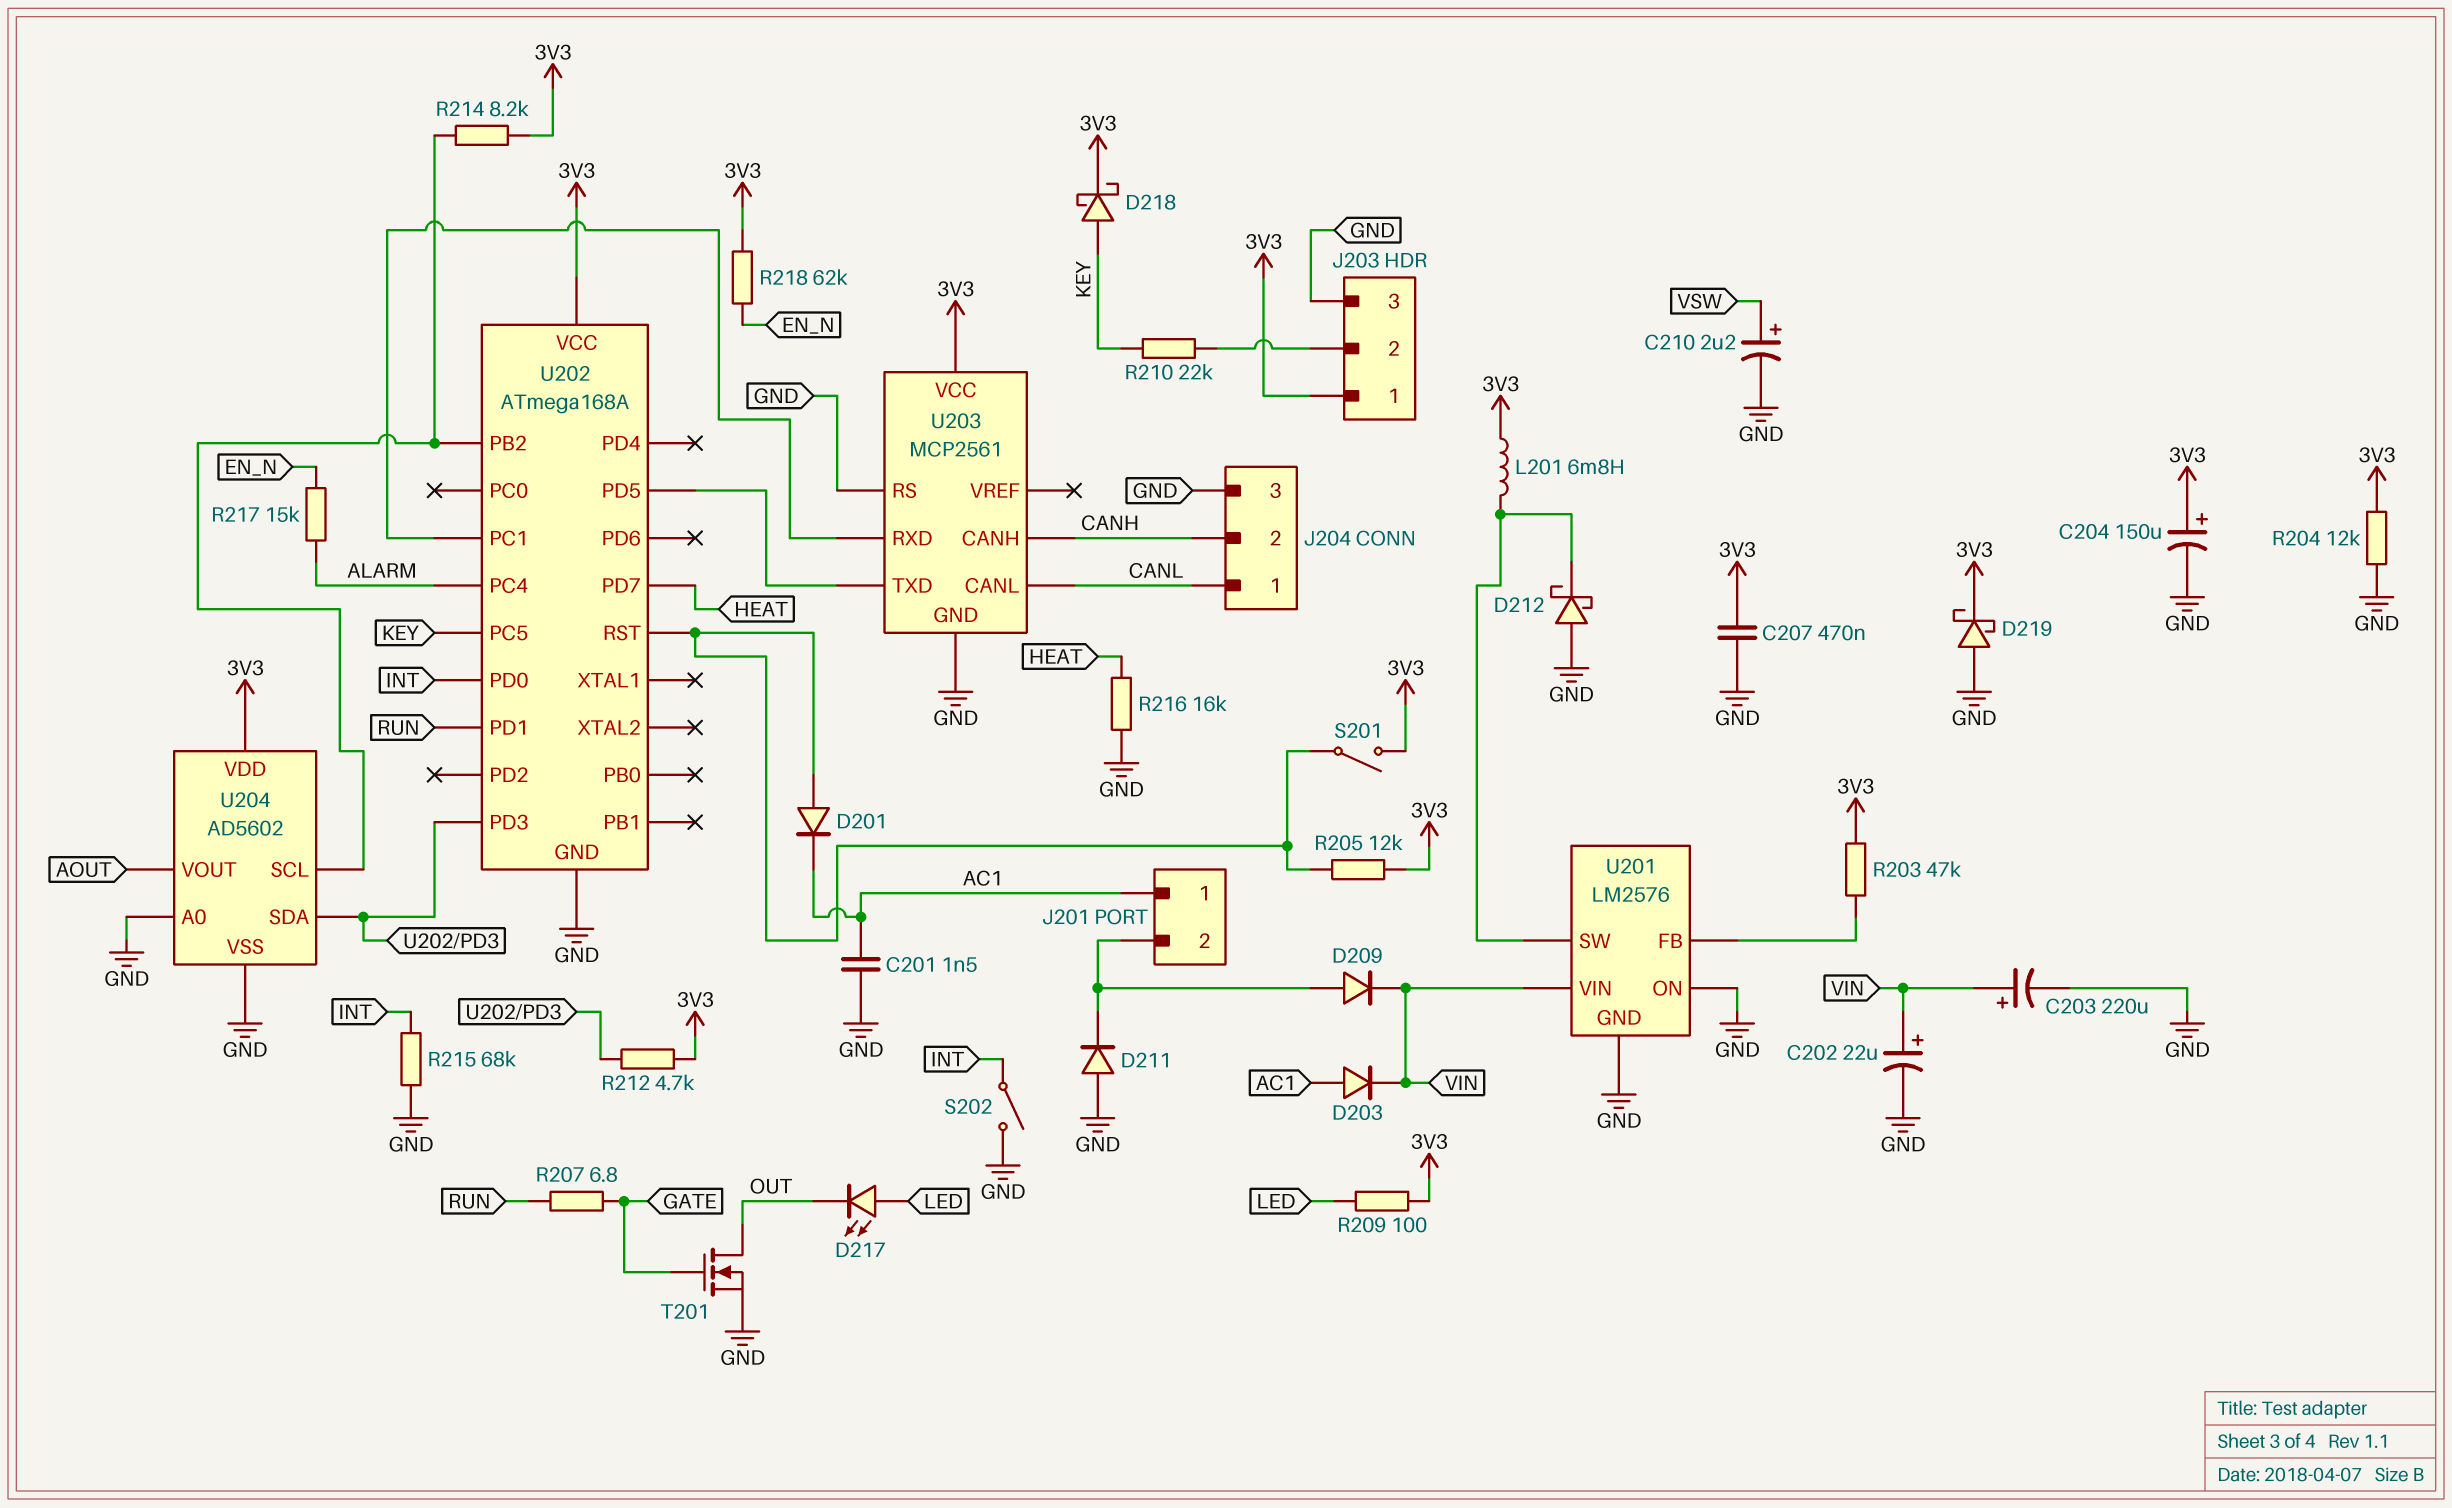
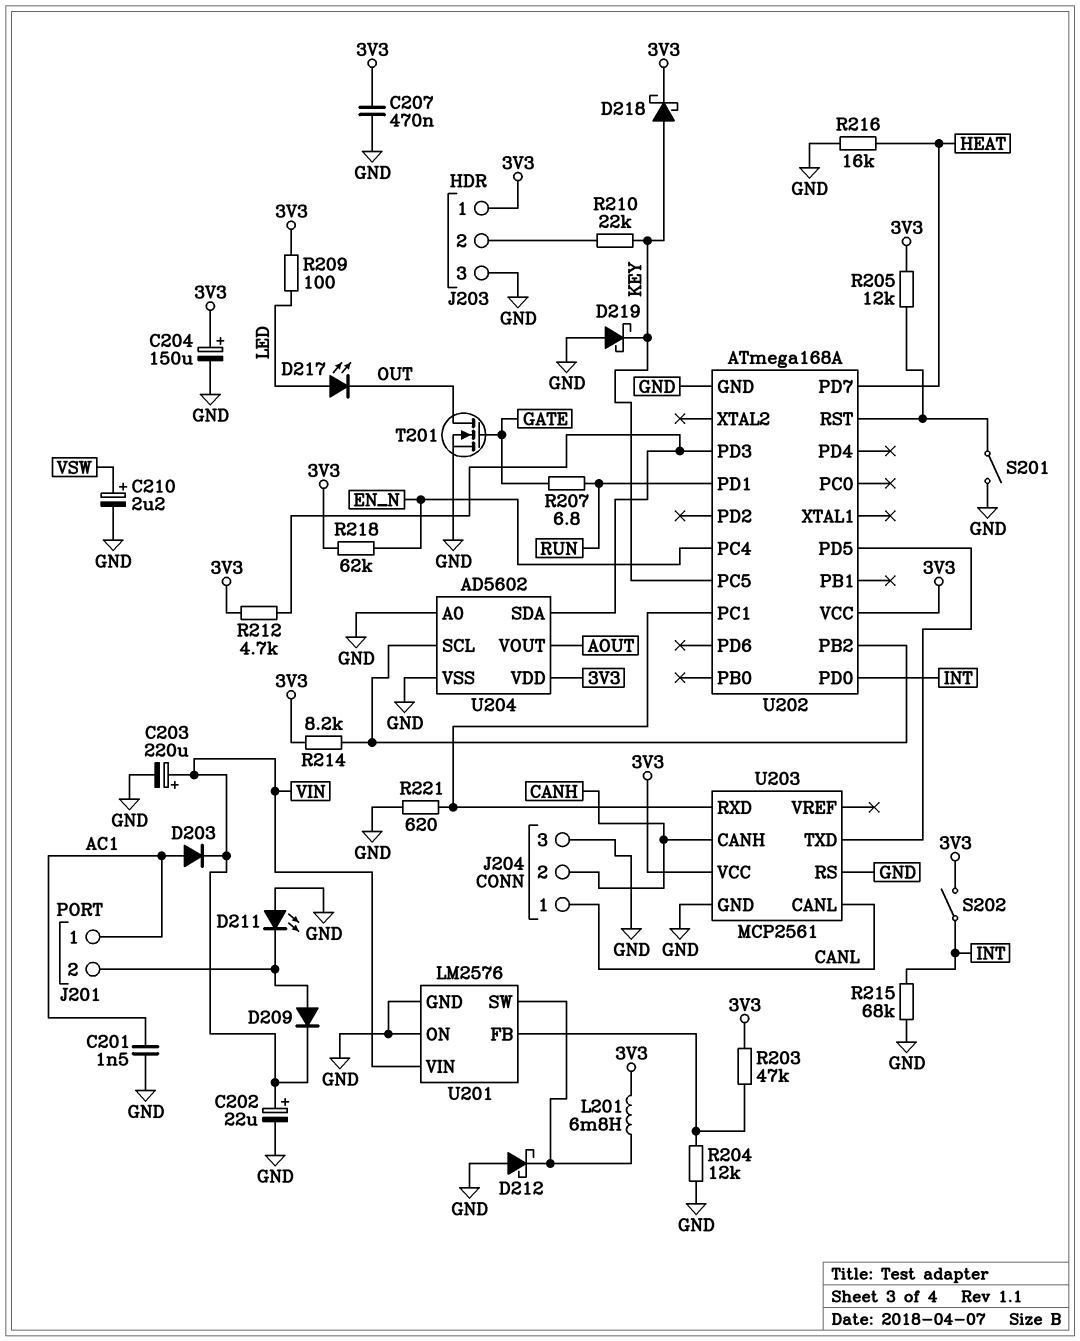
D201: diode (A U202/RST, K AC1) -> none
D211: diode (A GND, K J201/2) -> LED (A GND, K J201/2)
D219: schottky (A GND, K 3V3) -> schottky (A GND, K KEY)
R204: 12k (3V3, GND) -> 12k (GND, U201/FB)
R217: 15k (ALARM, EN_N) -> none
R221: none -> 620 (GND, U202/PC1)
S201: switch (3V3, U202/RST) -> switch (GND, U202/RST)
S202: switch (GND, INT) -> switch (3V3, INT)
U202 pin PC4: ALARM -> EN_N

